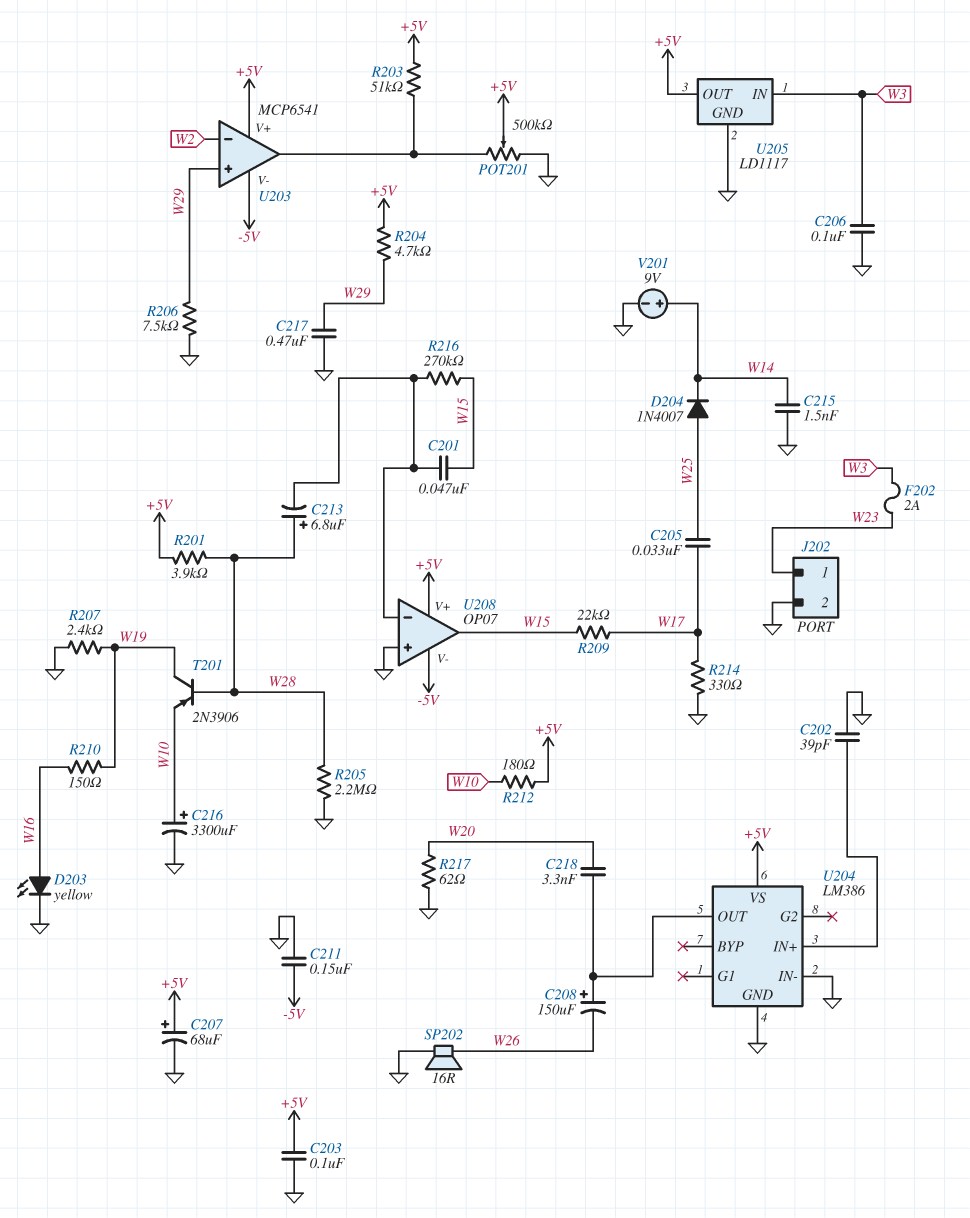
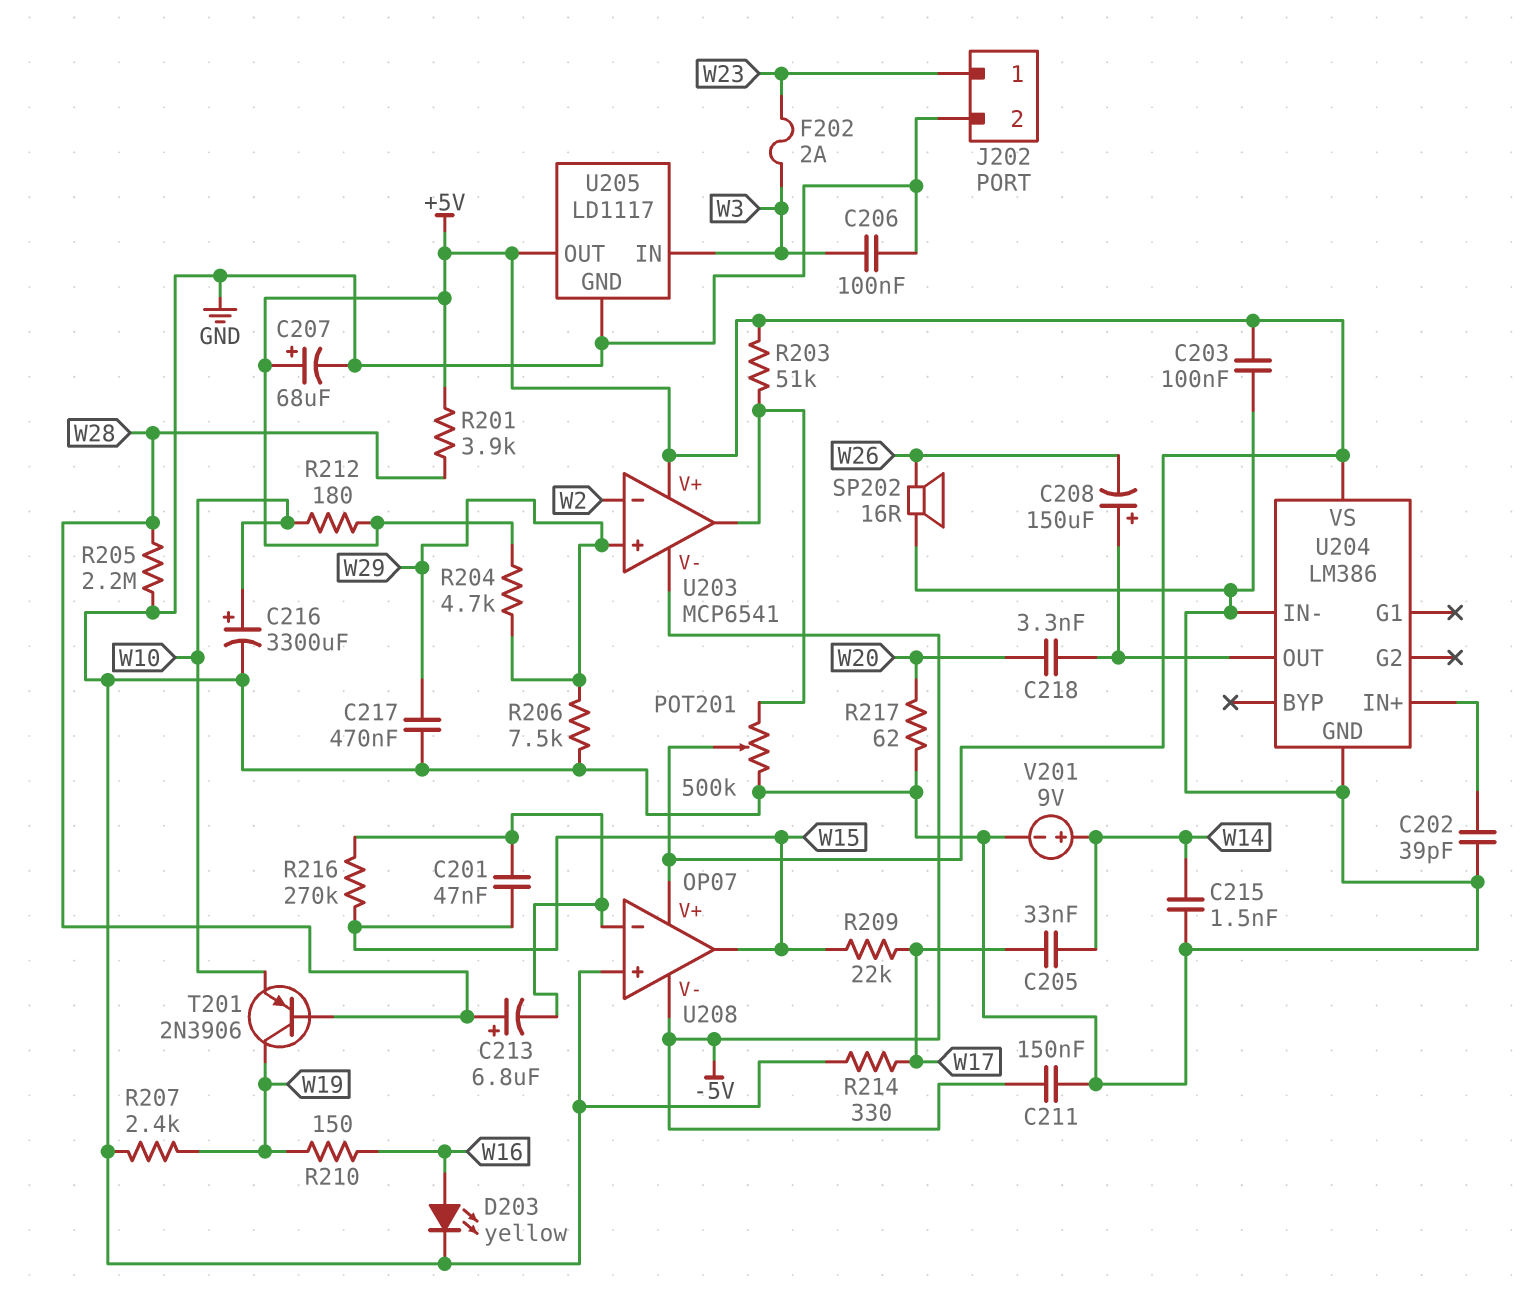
C205: 33nF (W17, W25) -> 33nF (W14, W17)
D204: diode 1N4007 (A W25, K W14) -> none

